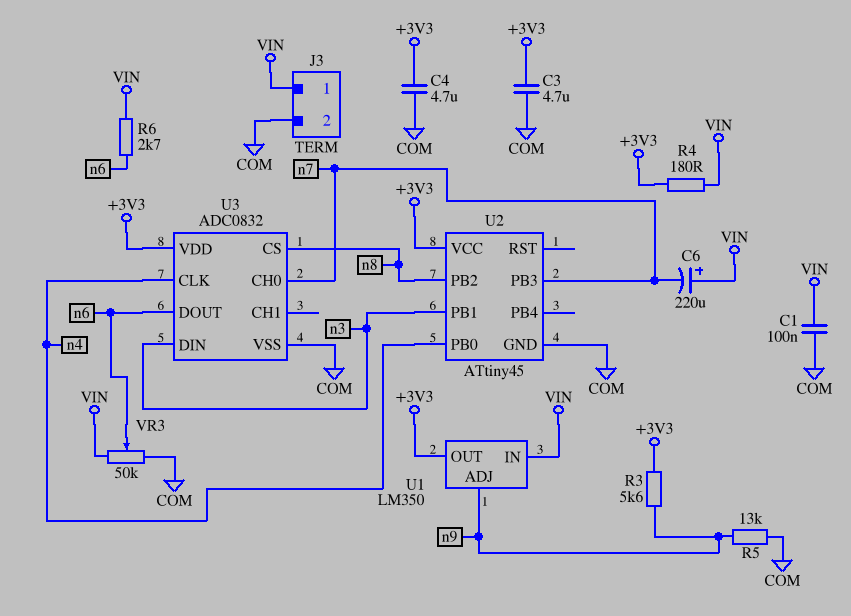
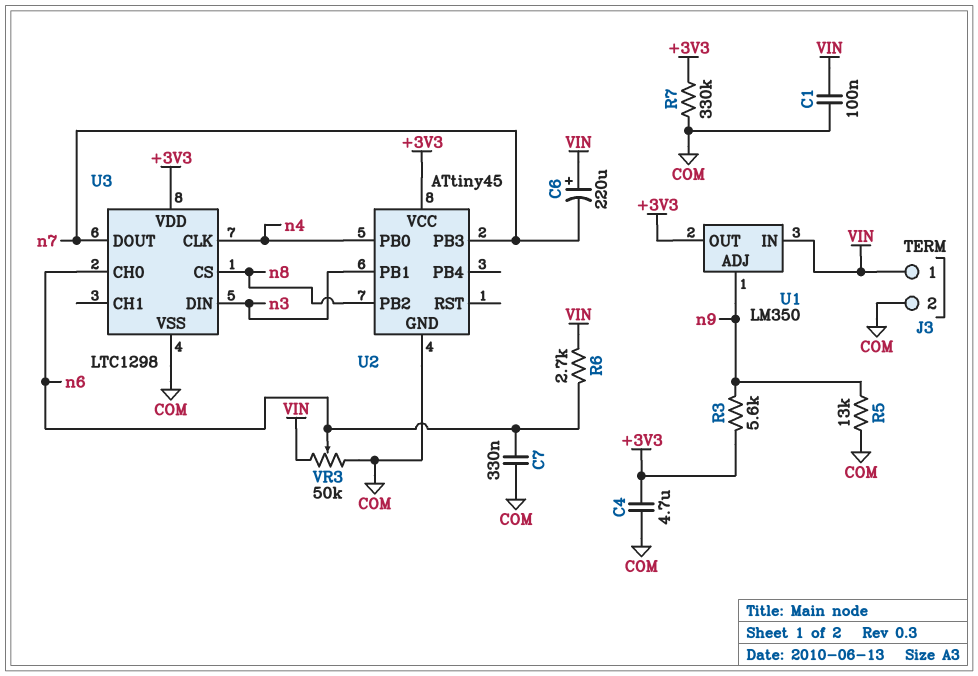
C3: 4.7uF (+3V3, COM) -> none
C7: none -> 330nF (COM, n6)
R4: 180 (+3V3, VIN) -> none
R7: none -> 330k (+3V3, COM)
U3: ADC0832 -> LTC1298
U3 pin CH0: n7 -> n6
U3 pin DOUT: n6 -> n7

